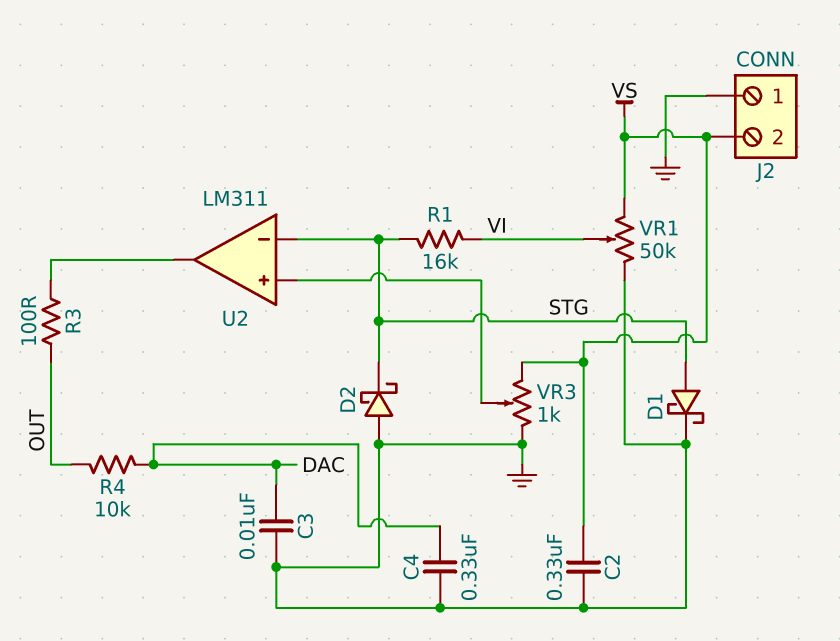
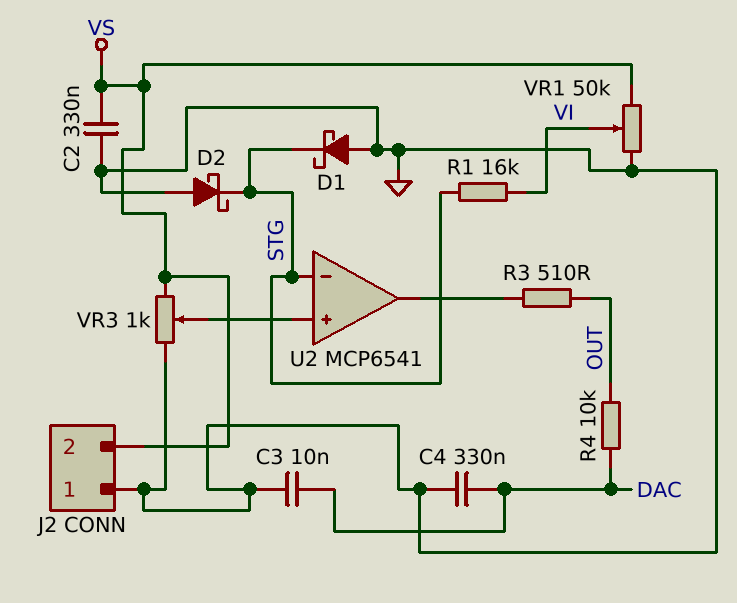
D1: schottky (A STG, K GND) -> schottky (A GND, K STG)
R3: 100 (OUT, U2/out) -> 510 (OUT, U2/out)
U2: LM311 -> MCP6541

